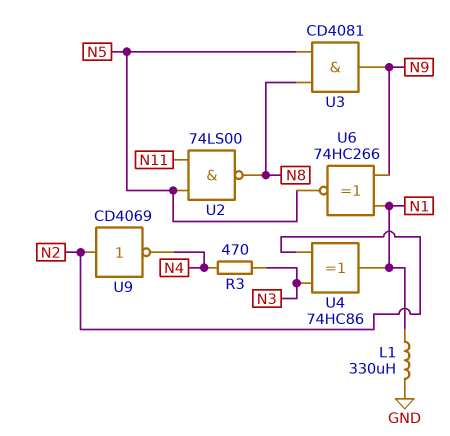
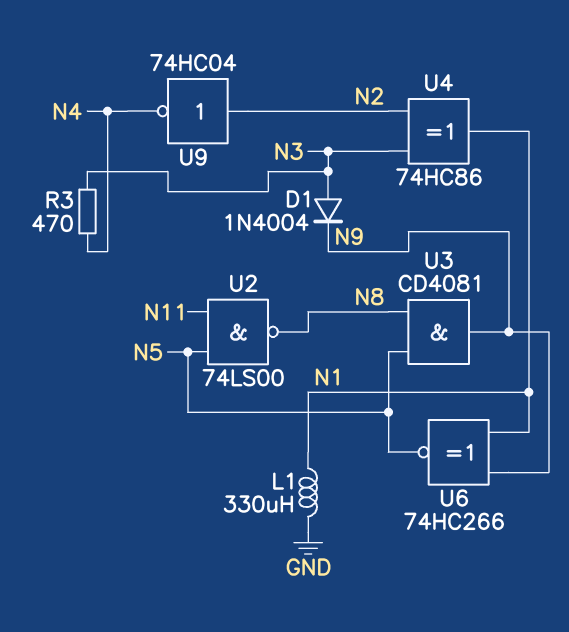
D1: none -> diode 1N4004 (A N3, K N9)
U9: NOT CD4069 (in N2, out N4) -> NOT 74HC04 (in N2, out N4)

